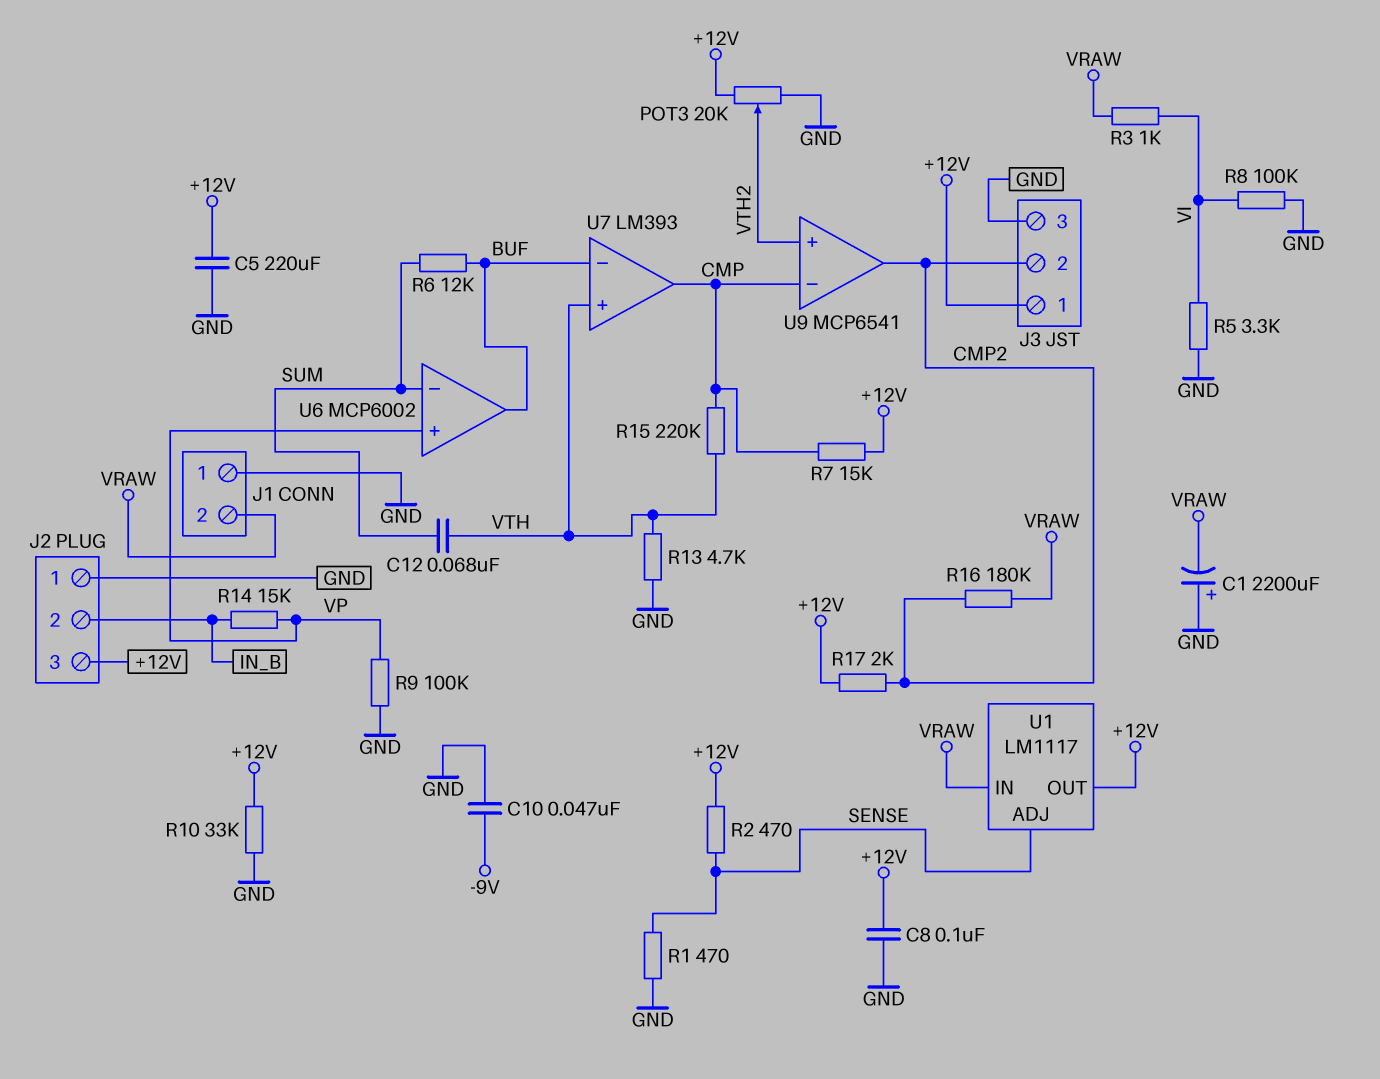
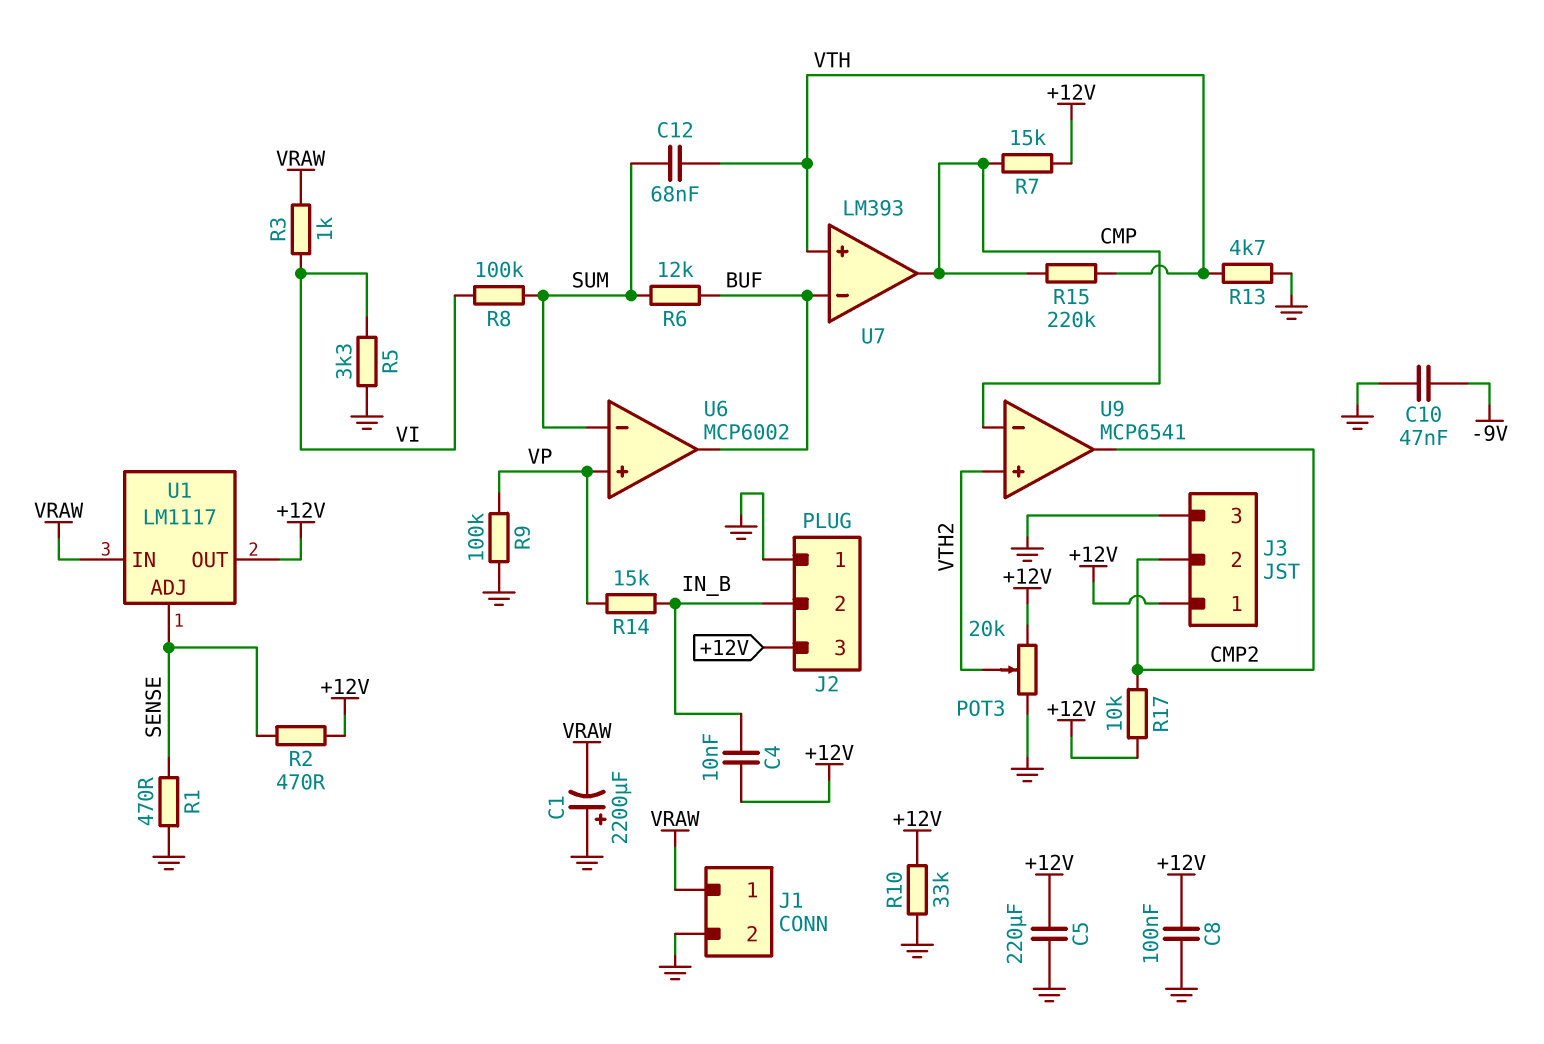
C4: none -> 10nF (+12V, IN_B)
J1 pin 1: GND -> VRAW
J1 pin 2: VRAW -> GND
R8: 100k (GND, VI) -> 100k (SUM, VI)
R16: 180k (CMP2, VRAW) -> none
R17: 2k (+12V, CMP2) -> 10k (+12V, CMP2)

